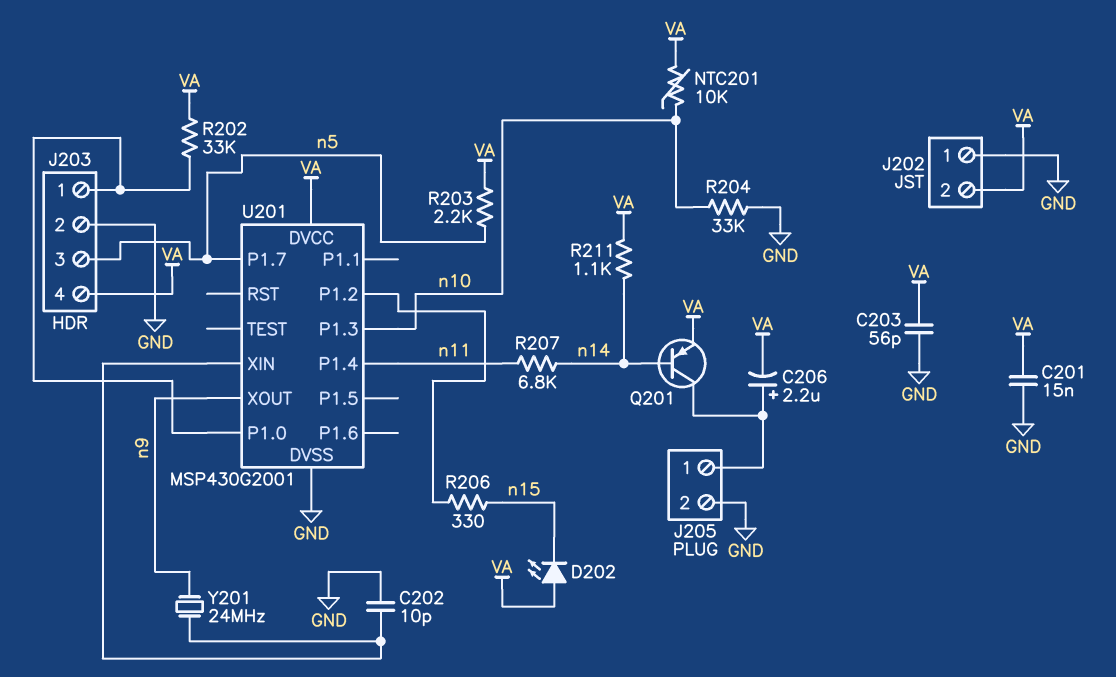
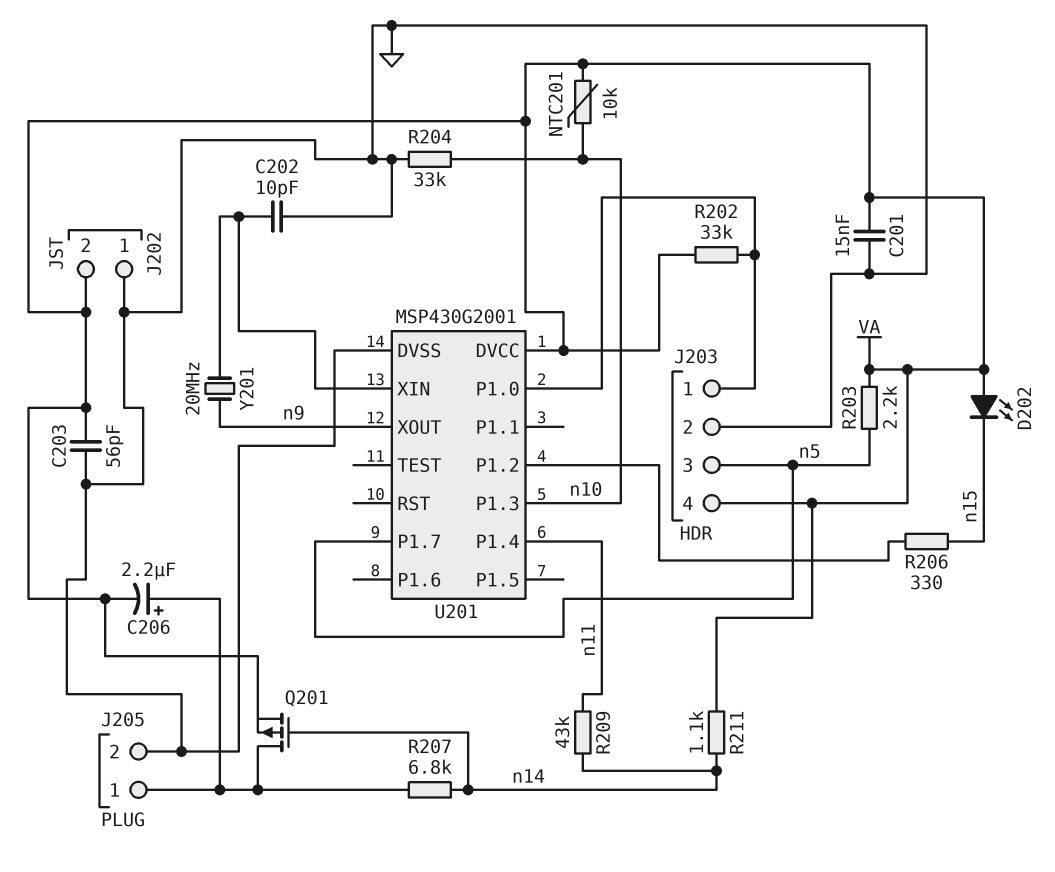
Q201: PNP (B n14, C J205/1, E VA) -> PMOS (G n14, D J205/1, S VA)
R207: 6.8k (n11, n14) -> 6.8k (J205/1, n14)
R209: none -> 43k (n11, n14)
Y201: 24MHz (U201/XIN, n9) -> 20MHz (U201/XIN, n9)

